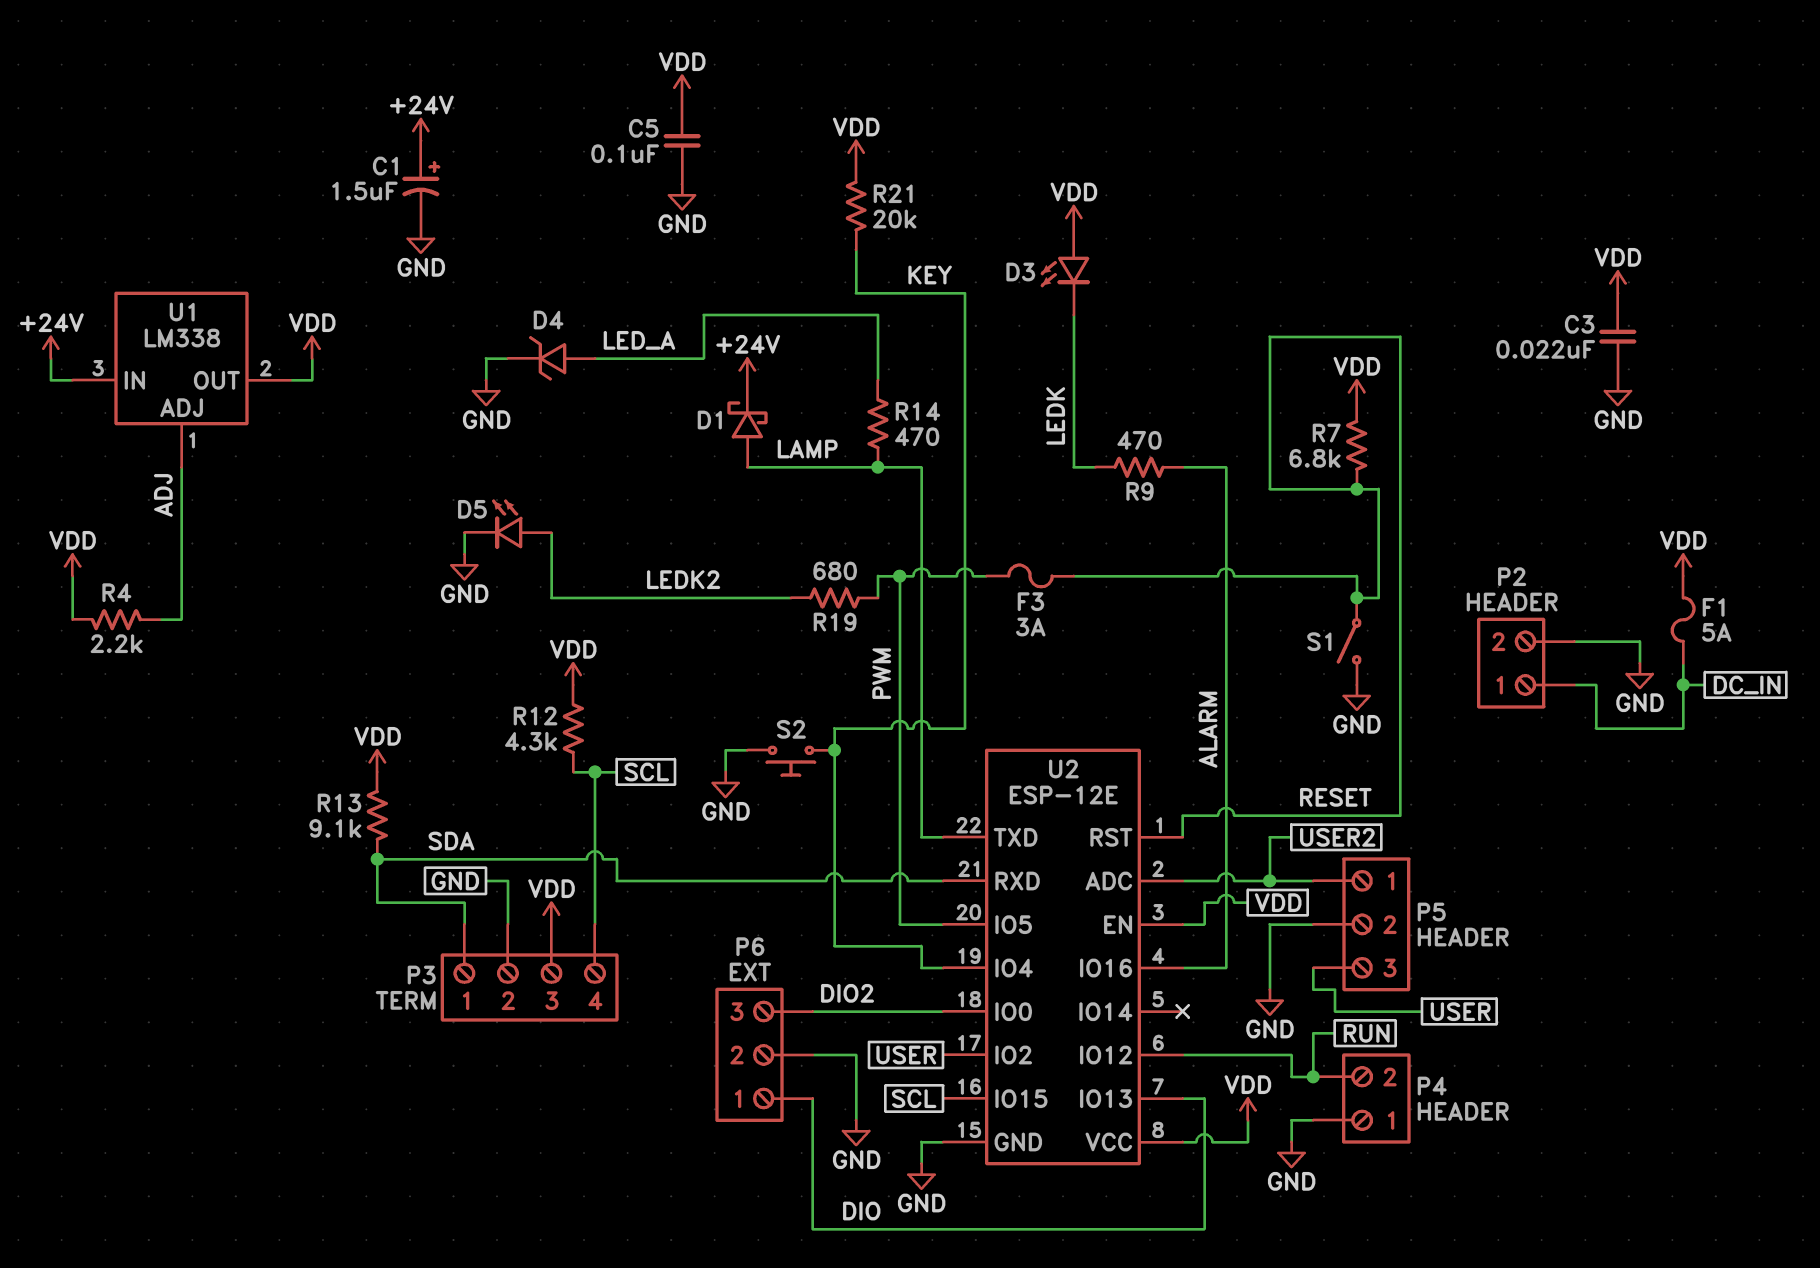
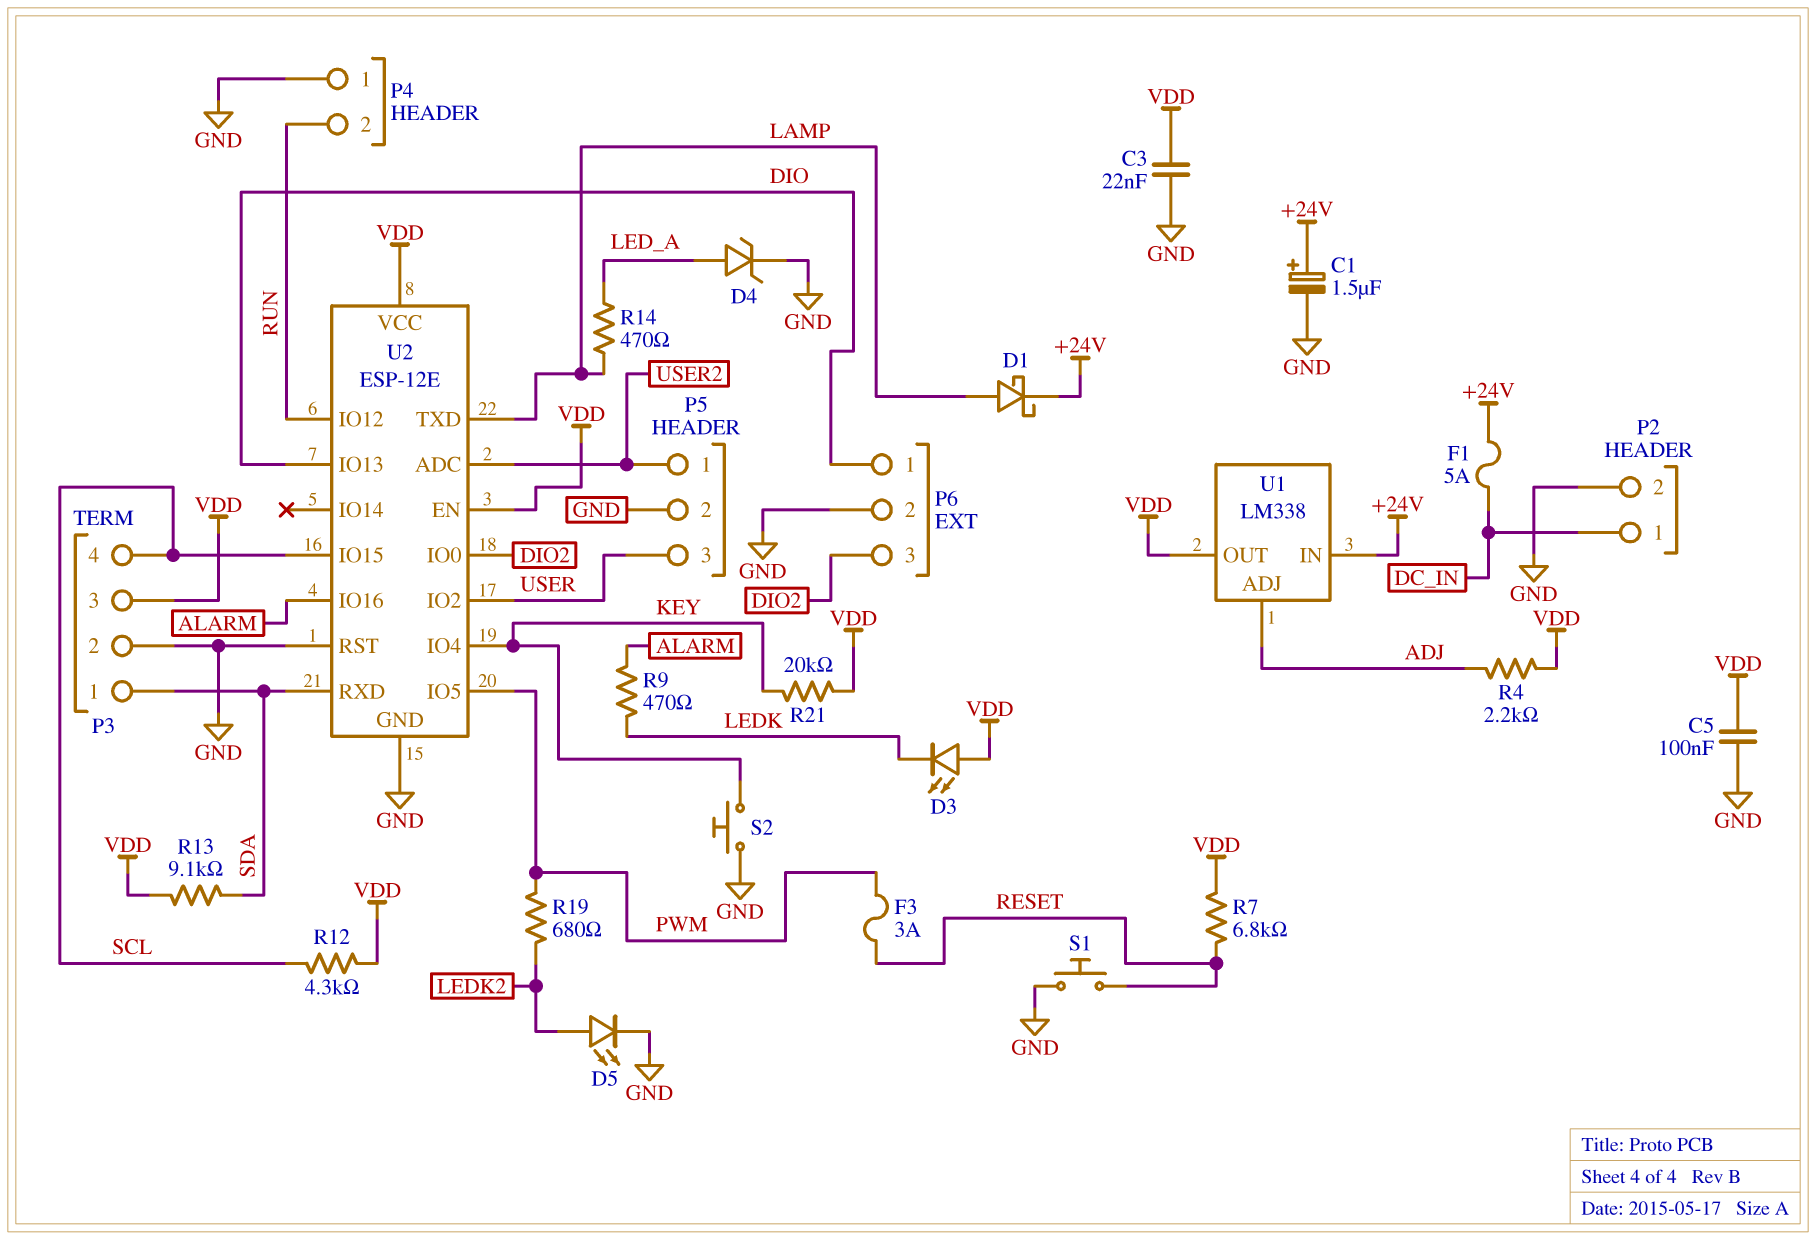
F1: 5A (DC_IN, VDD) -> 5A (+24V, DC_IN)
S1: switch (GND, RESET) -> button (GND, RESET)
U2 pin RST: RESET -> GND

